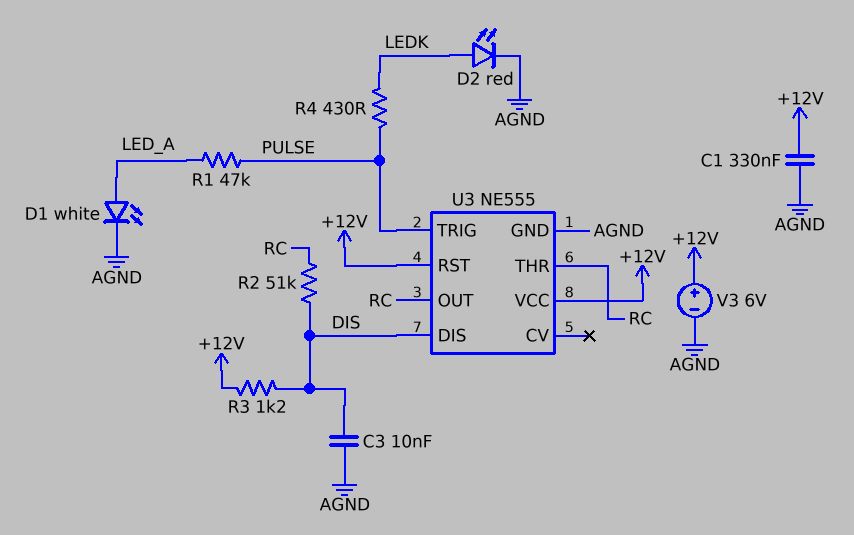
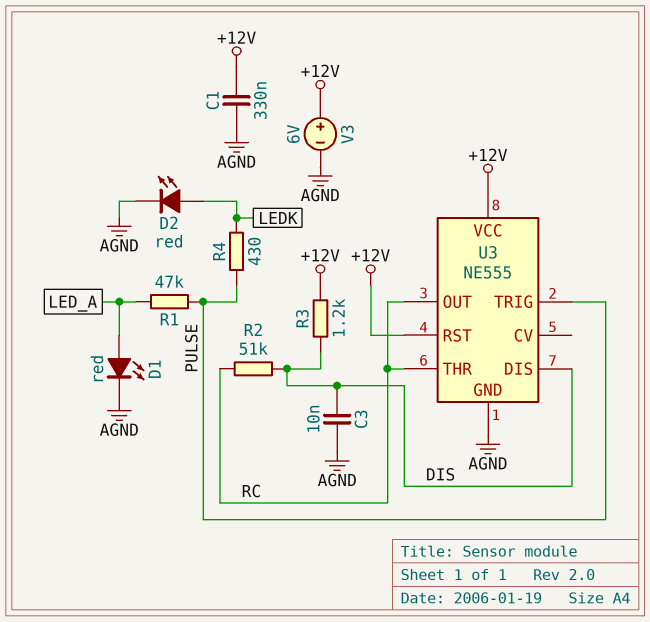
D1: LED white (A LED_A, K AGND) -> LED red (A LED_A, K AGND)

